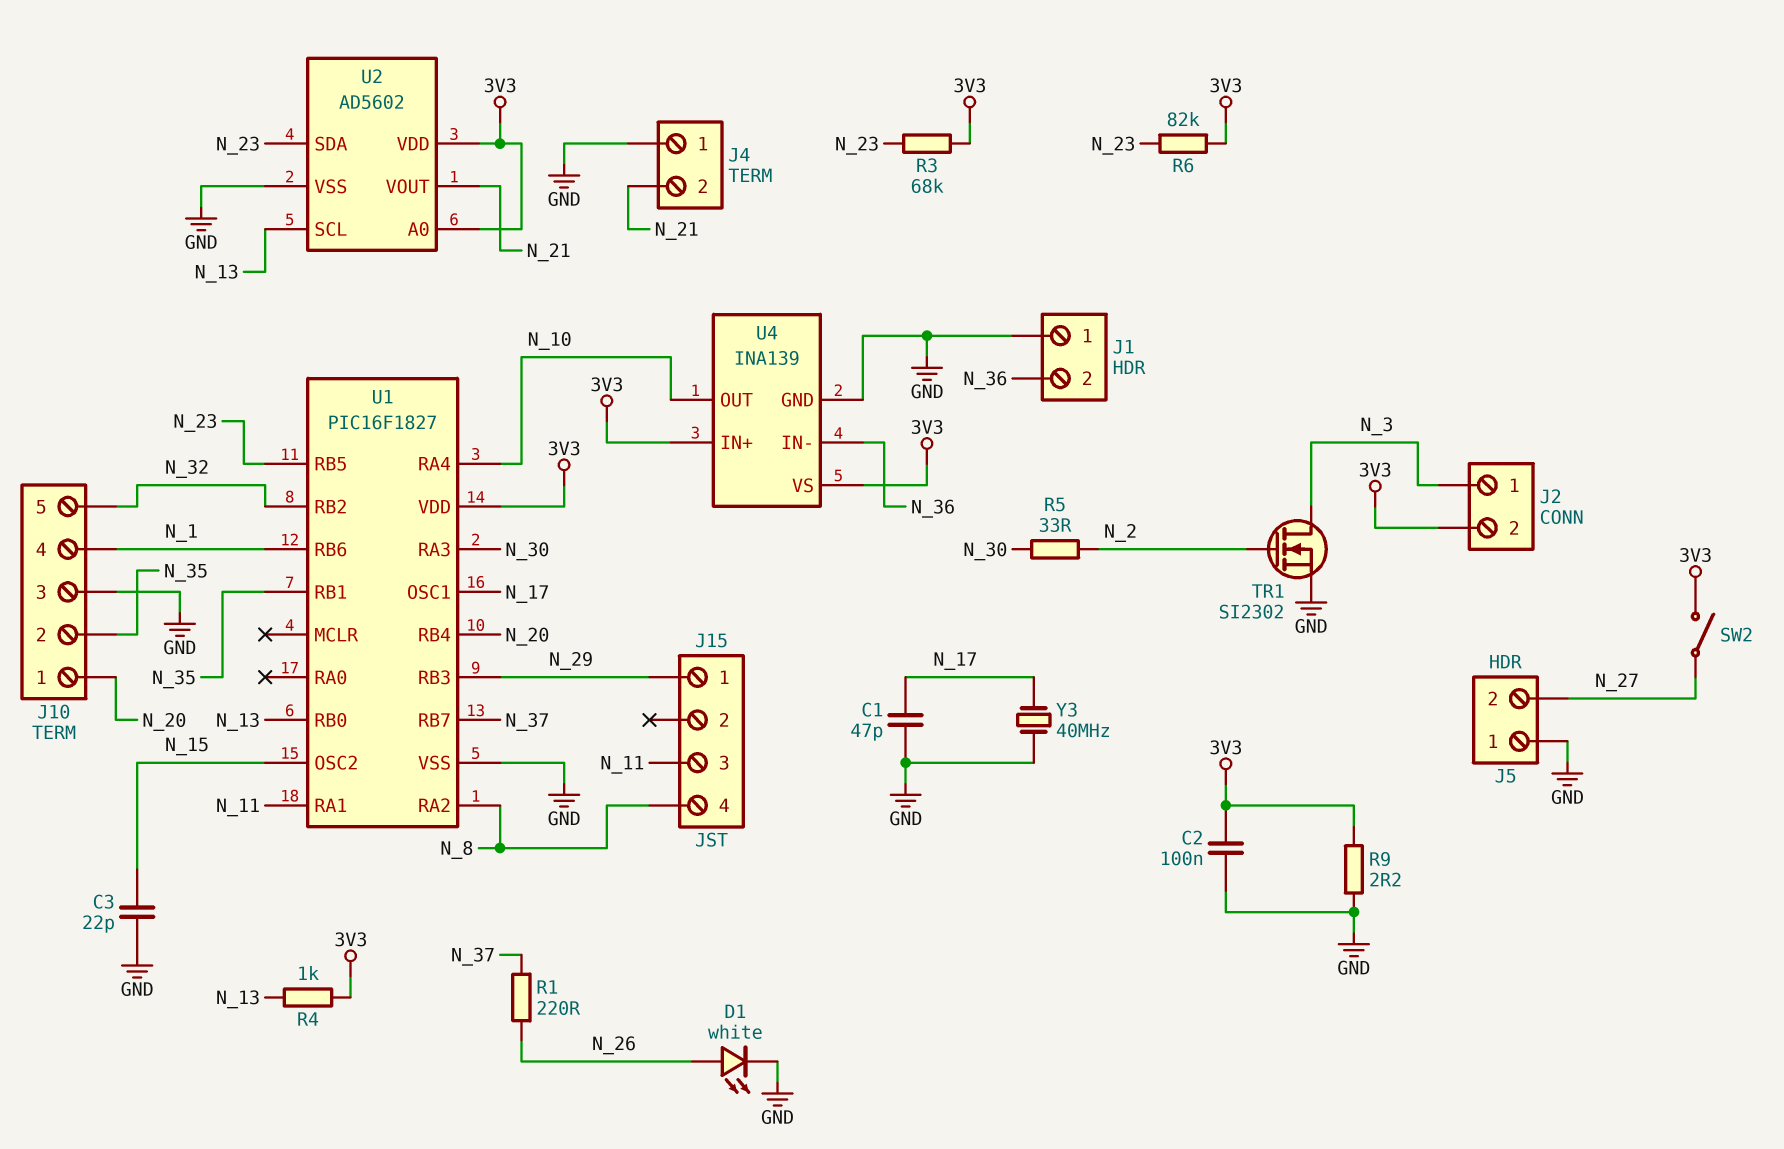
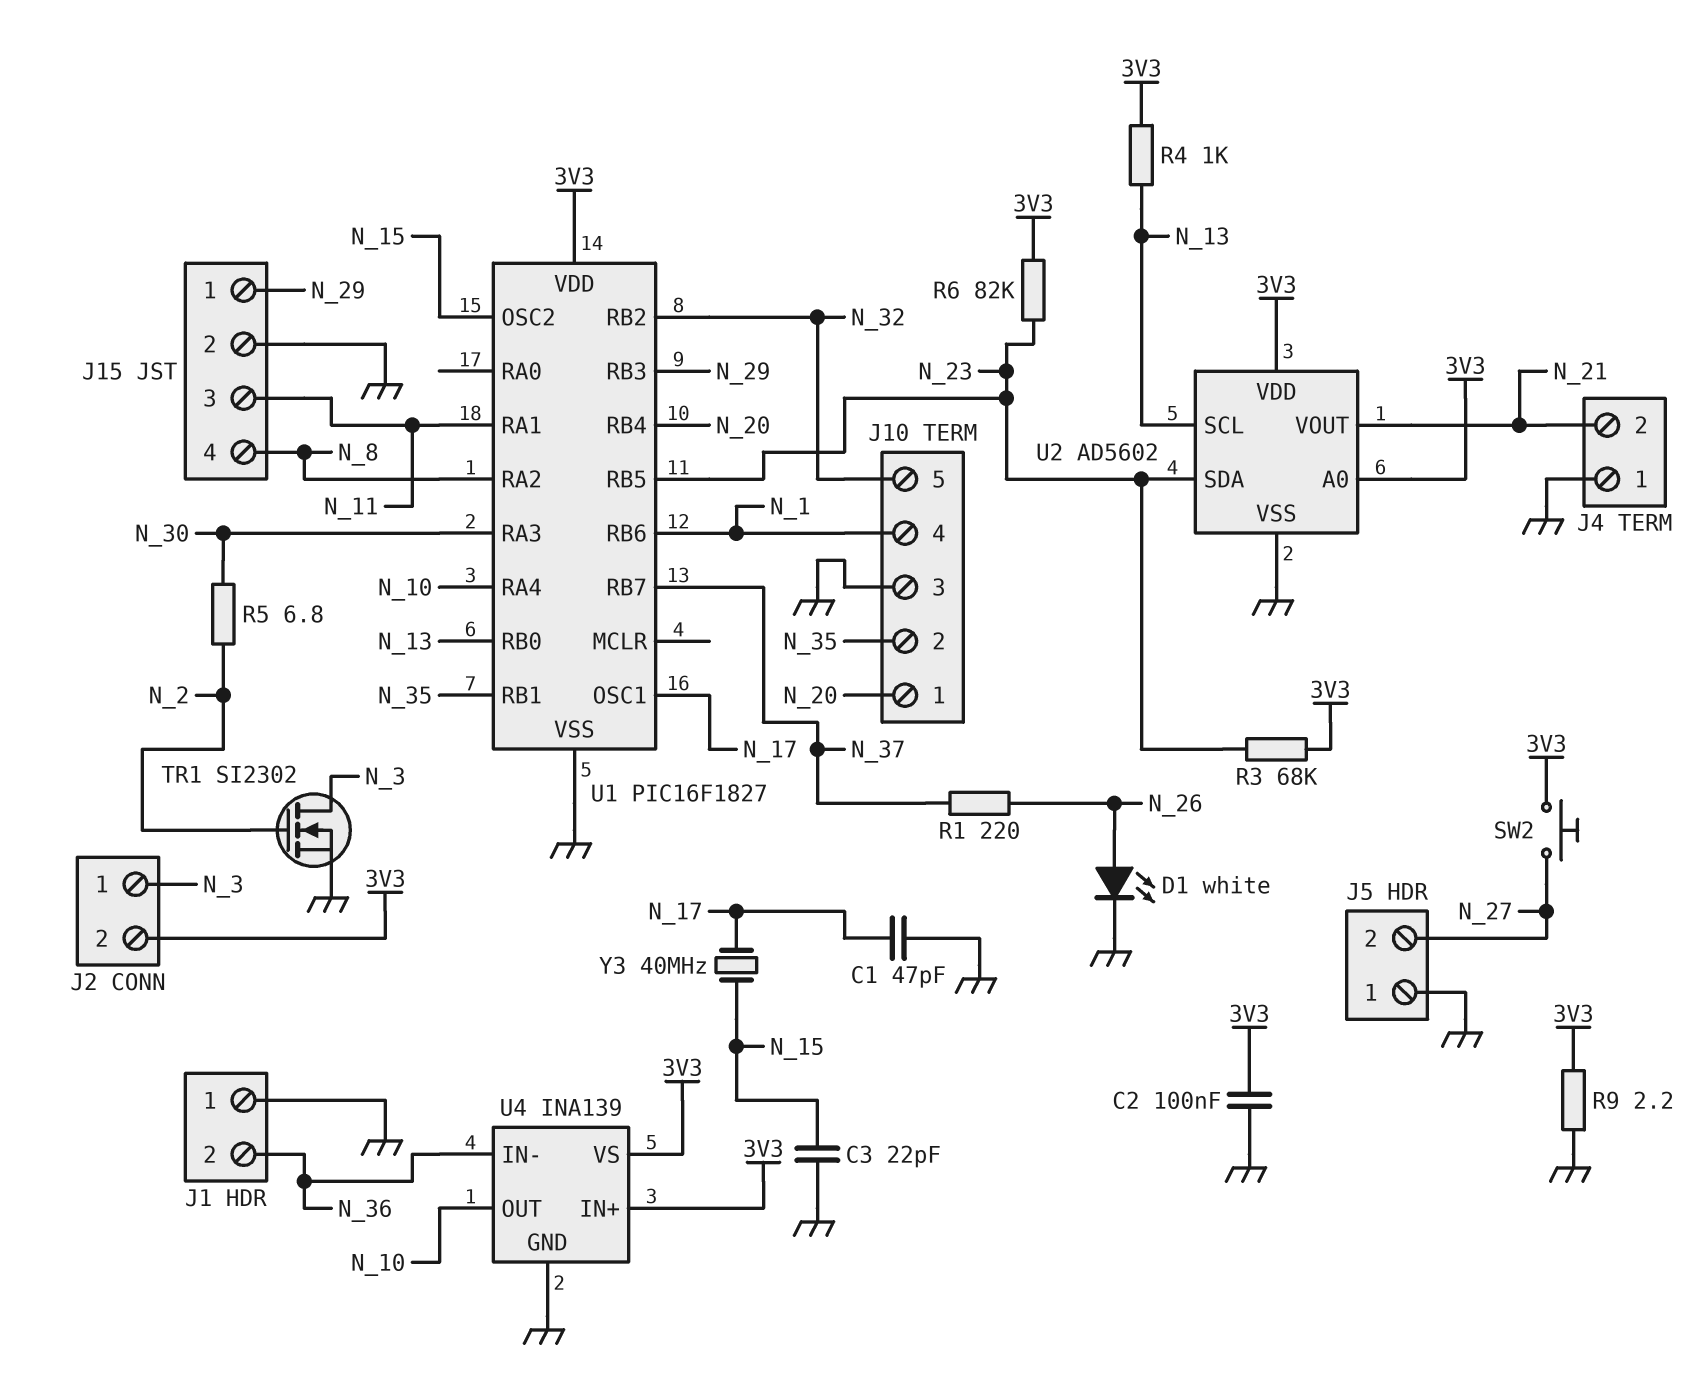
J15 pin 2: none -> GND
R5: 33 (N_2, N_30) -> 6.8 (N_2, N_30)
SW2: switch (3V3, N_27) -> button (3V3, N_27)
Y3: 40MHz (GND, N_17) -> 40MHz (N_15, N_17)

